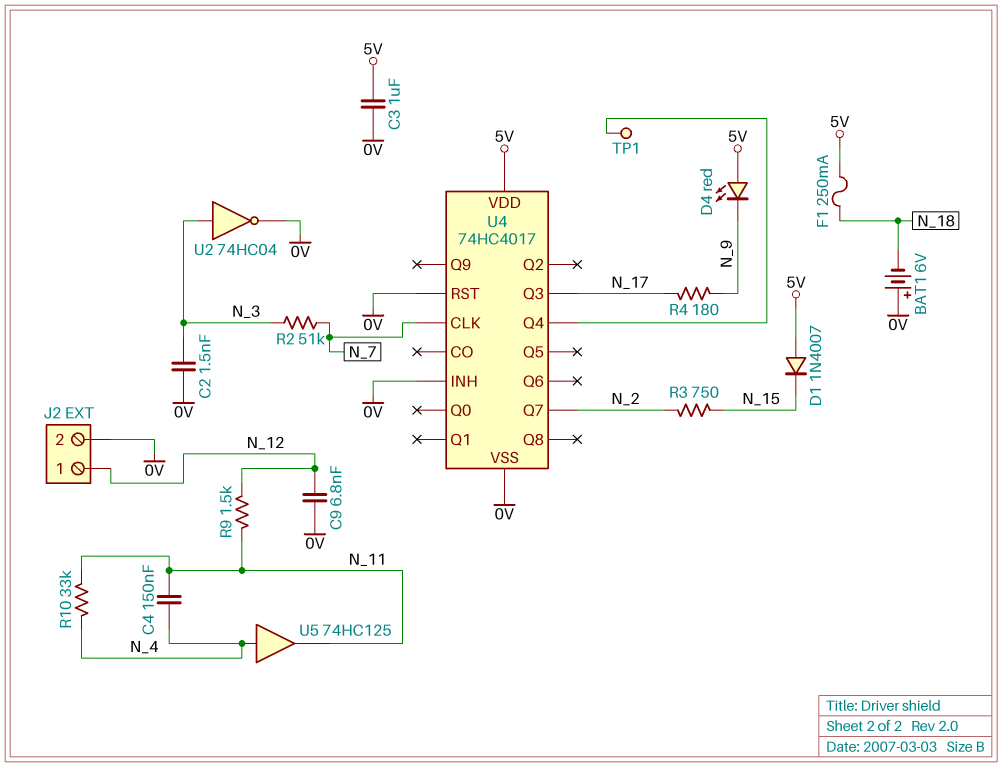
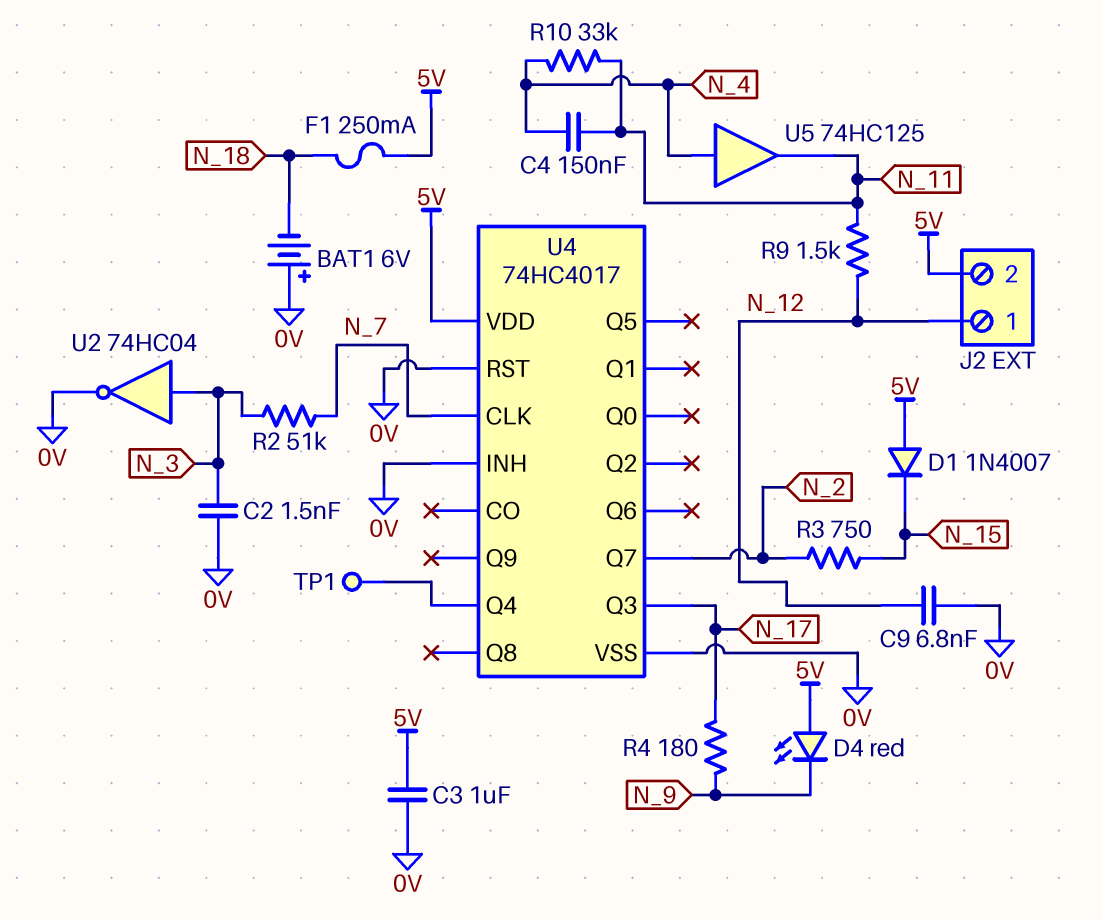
J2 pin 2: 0V -> 5V

